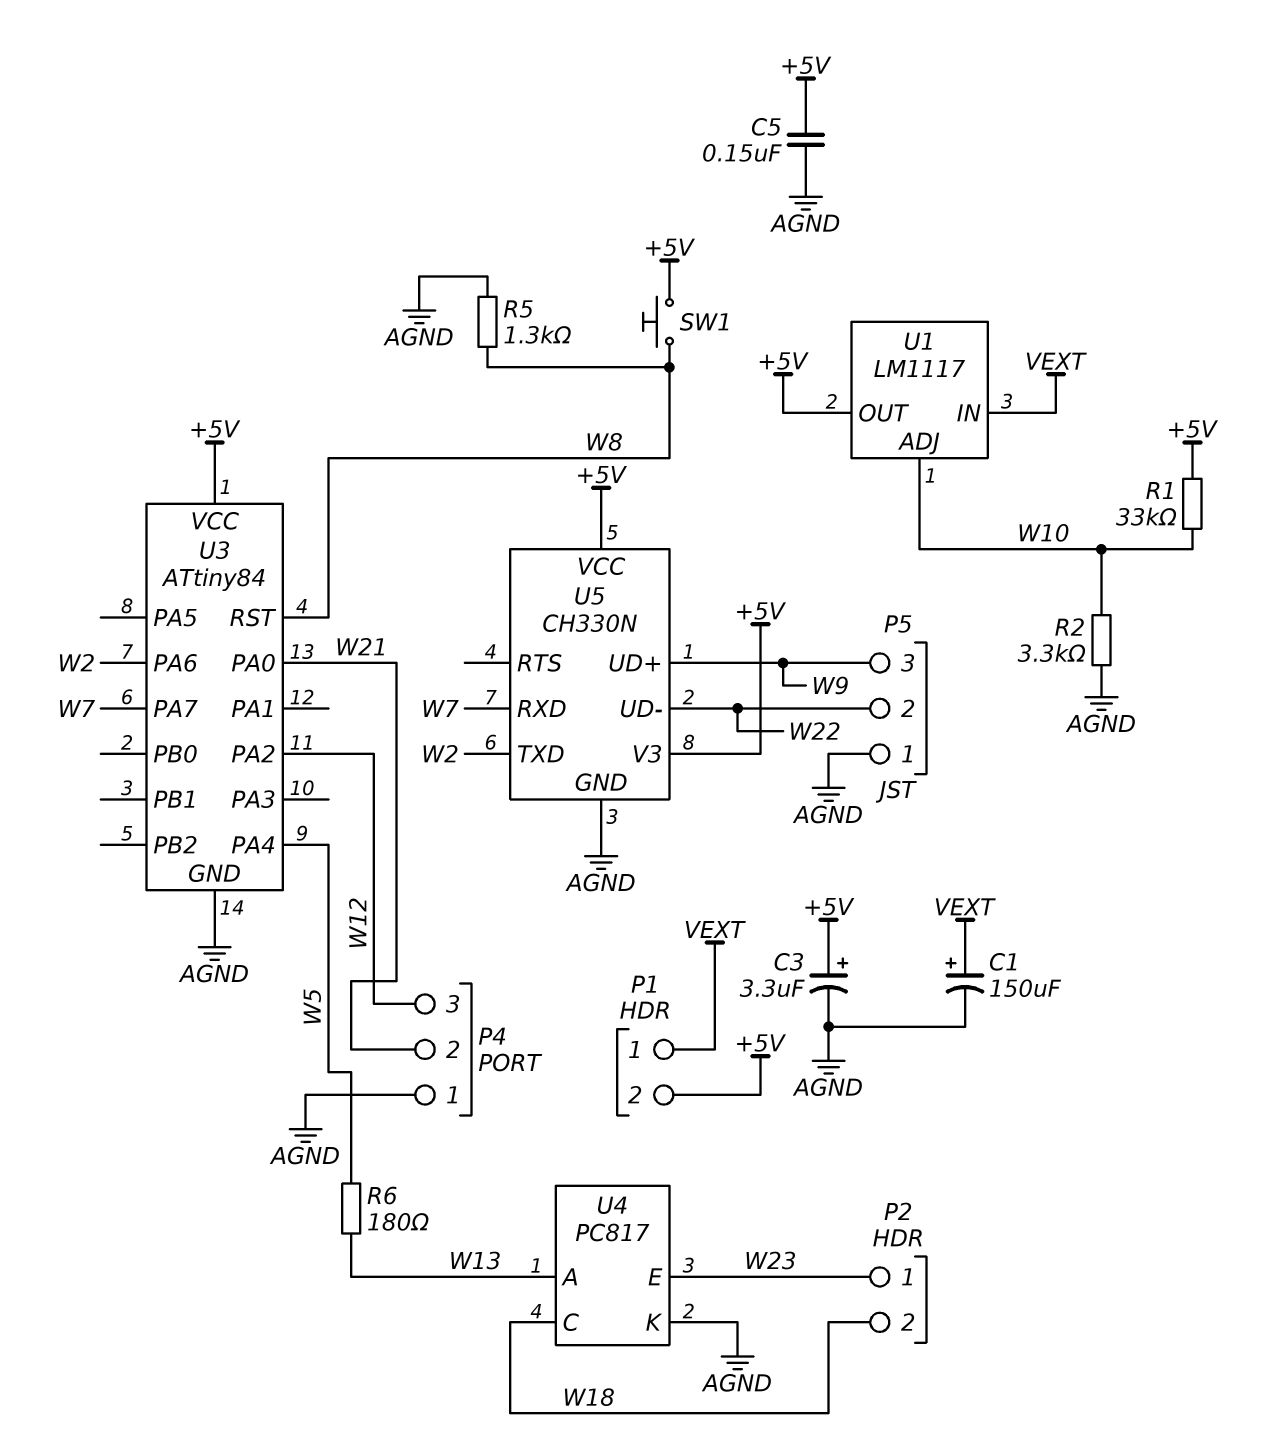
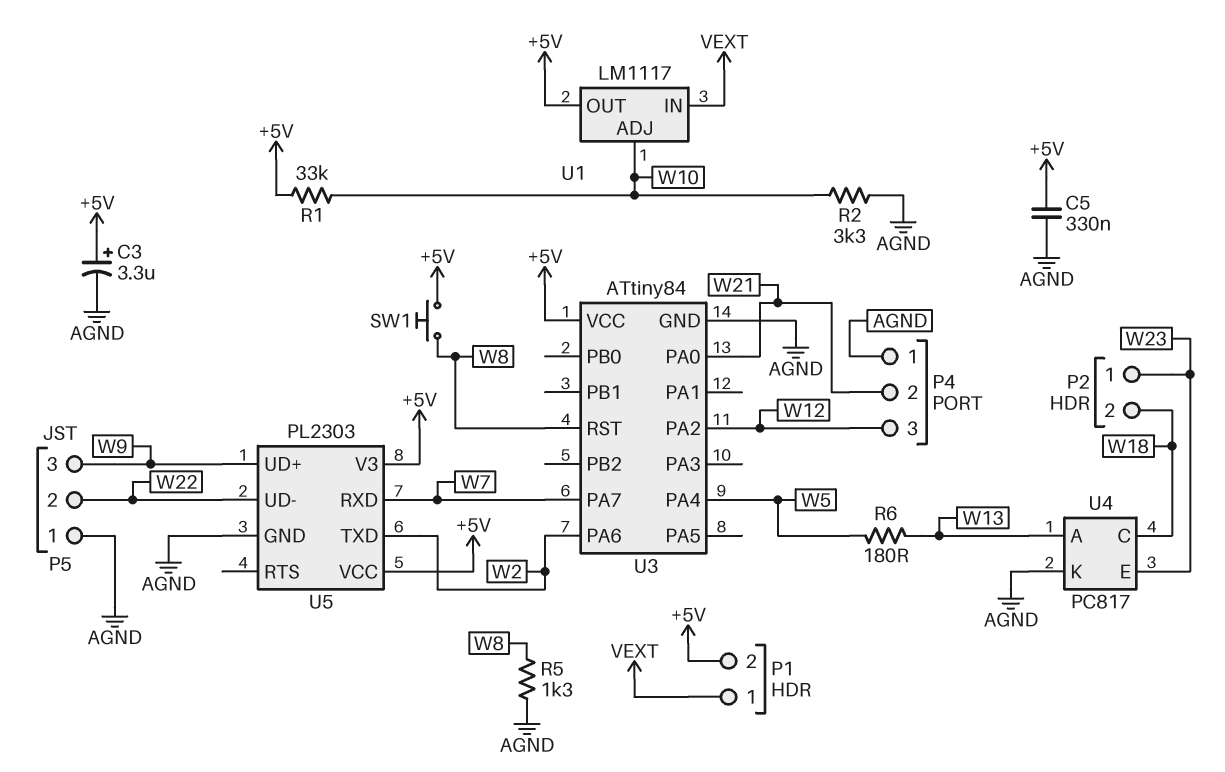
C1: 150uF (plus VEXT, minus AGND) -> none
C5: 150nF (+5V, AGND) -> 330nF (+5V, AGND)
U5: CH330N -> PL2303

